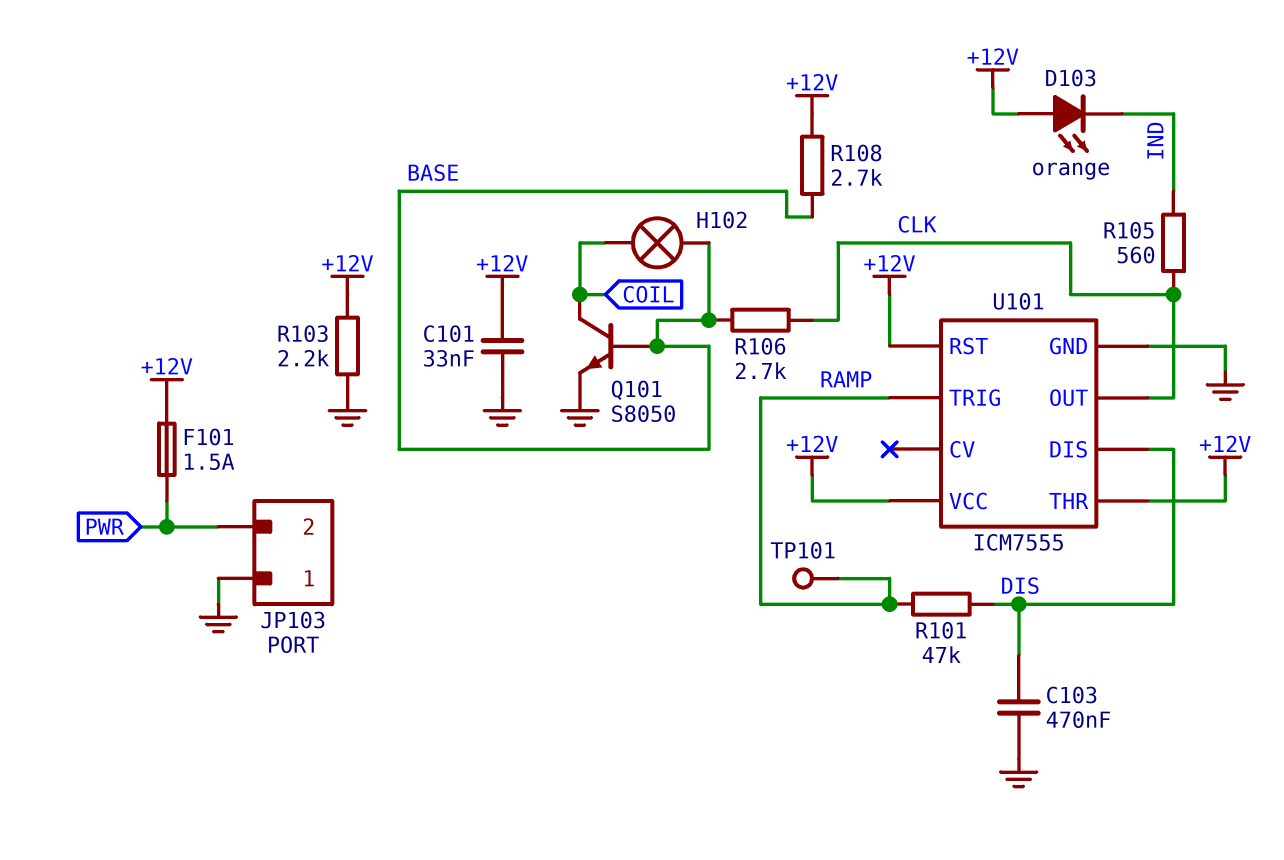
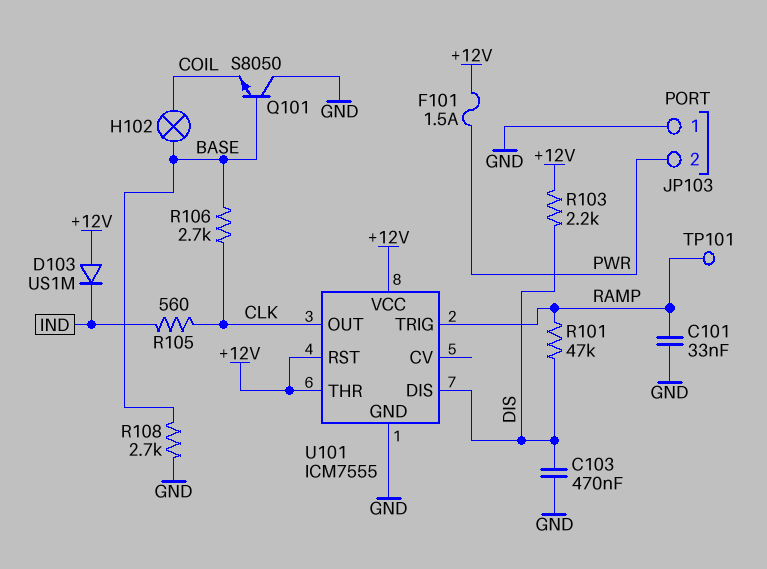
C101: 33nF (+12V, GND) -> 33nF (GND, RAMP)
D103: LED orange (A +12V, K IND) -> diode US1M (A +12V, K IND)
Q101: NPN S8050 (B BASE, C COIL, E GND) -> NPN S8050 (B BASE, C GND, E COIL)
R103: 2.2k (+12V, GND) -> 2.2k (+12V, DIS)
R108: 2.7k (+12V, BASE) -> 2.7k (BASE, GND)

